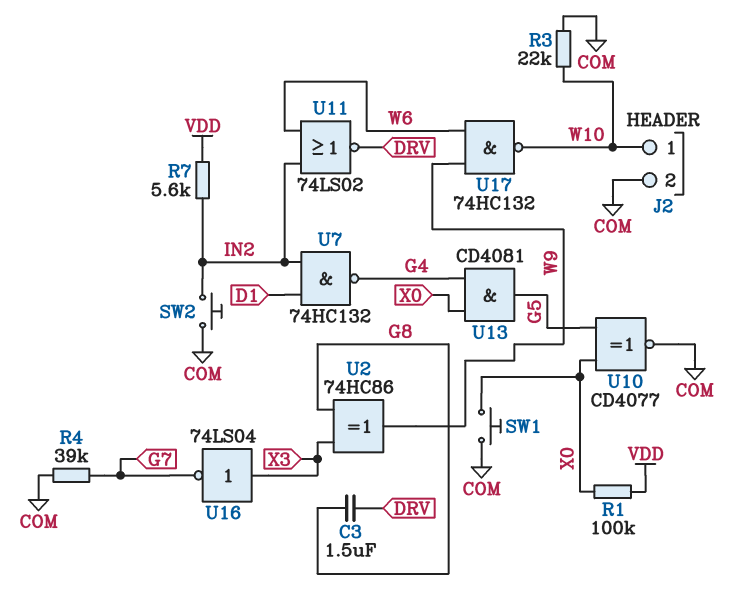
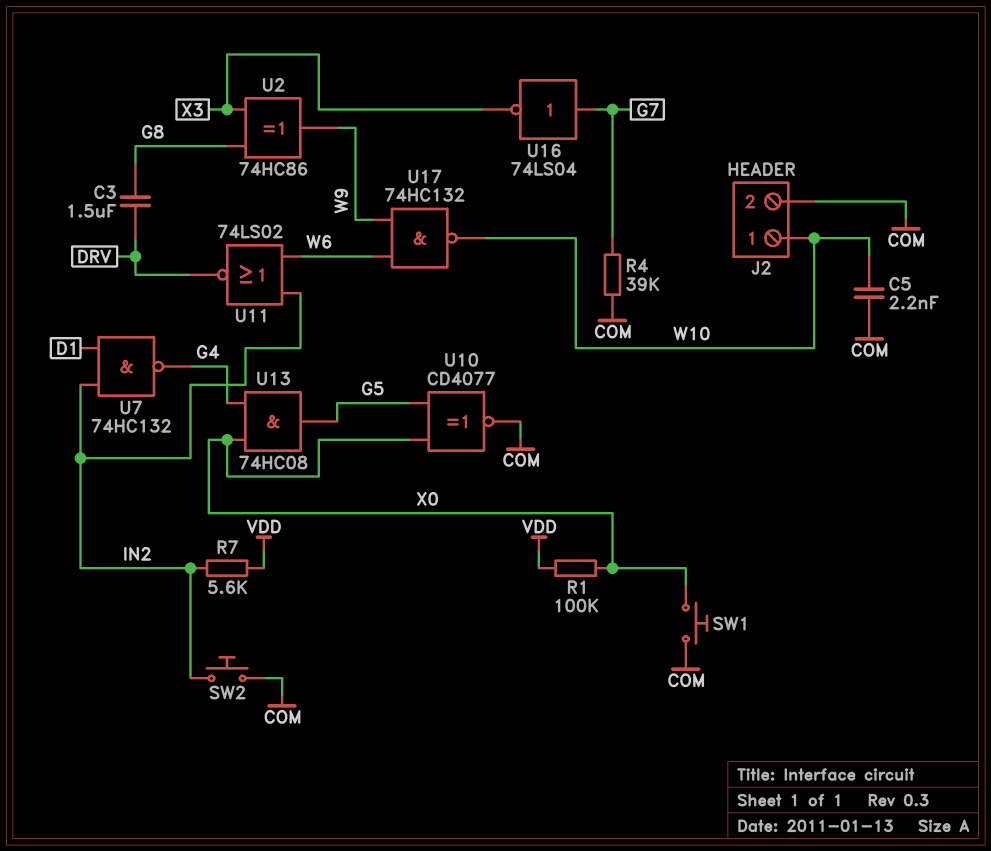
C5: none -> 2.2nF (COM, W10)
R3: 22k (COM, W10) -> none
U13: AND CD4081 (in G4, in X0, out G5) -> AND 74HC08 (in G4, in X0, out G5)
U16: NOT 74LS04 (in X3, out G7) -> NOT 74LS04 (in G7, out X3)

